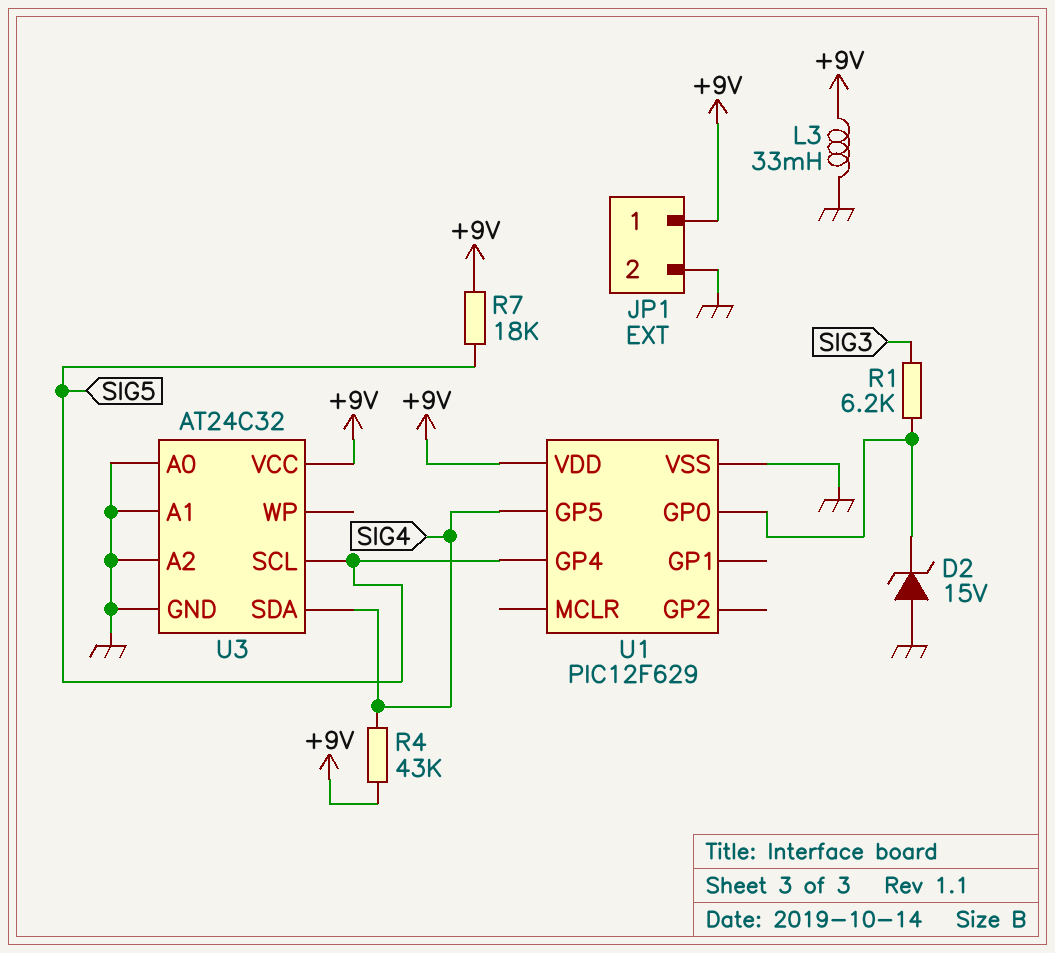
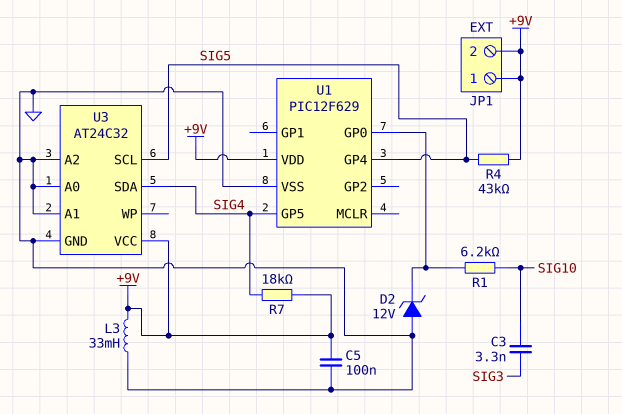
C3: none -> 3.3nF (SIG3, SIG10)
C5: none -> 100nF (+9V, GND)
D2: zener 15V (A GND, K U1/GP0) -> zener 12V (A GND, K U1/GP0)
JP1 pin 2: GND -> +9V
R1: 6.2k (SIG3, U1/GP0) -> 6.2k (SIG10, U1/GP0)
R4: 43k (+9V, SIG4) -> 43k (+9V, SIG5)
R7: 18k (+9V, SIG5) -> 18k (+9V, SIG4)

